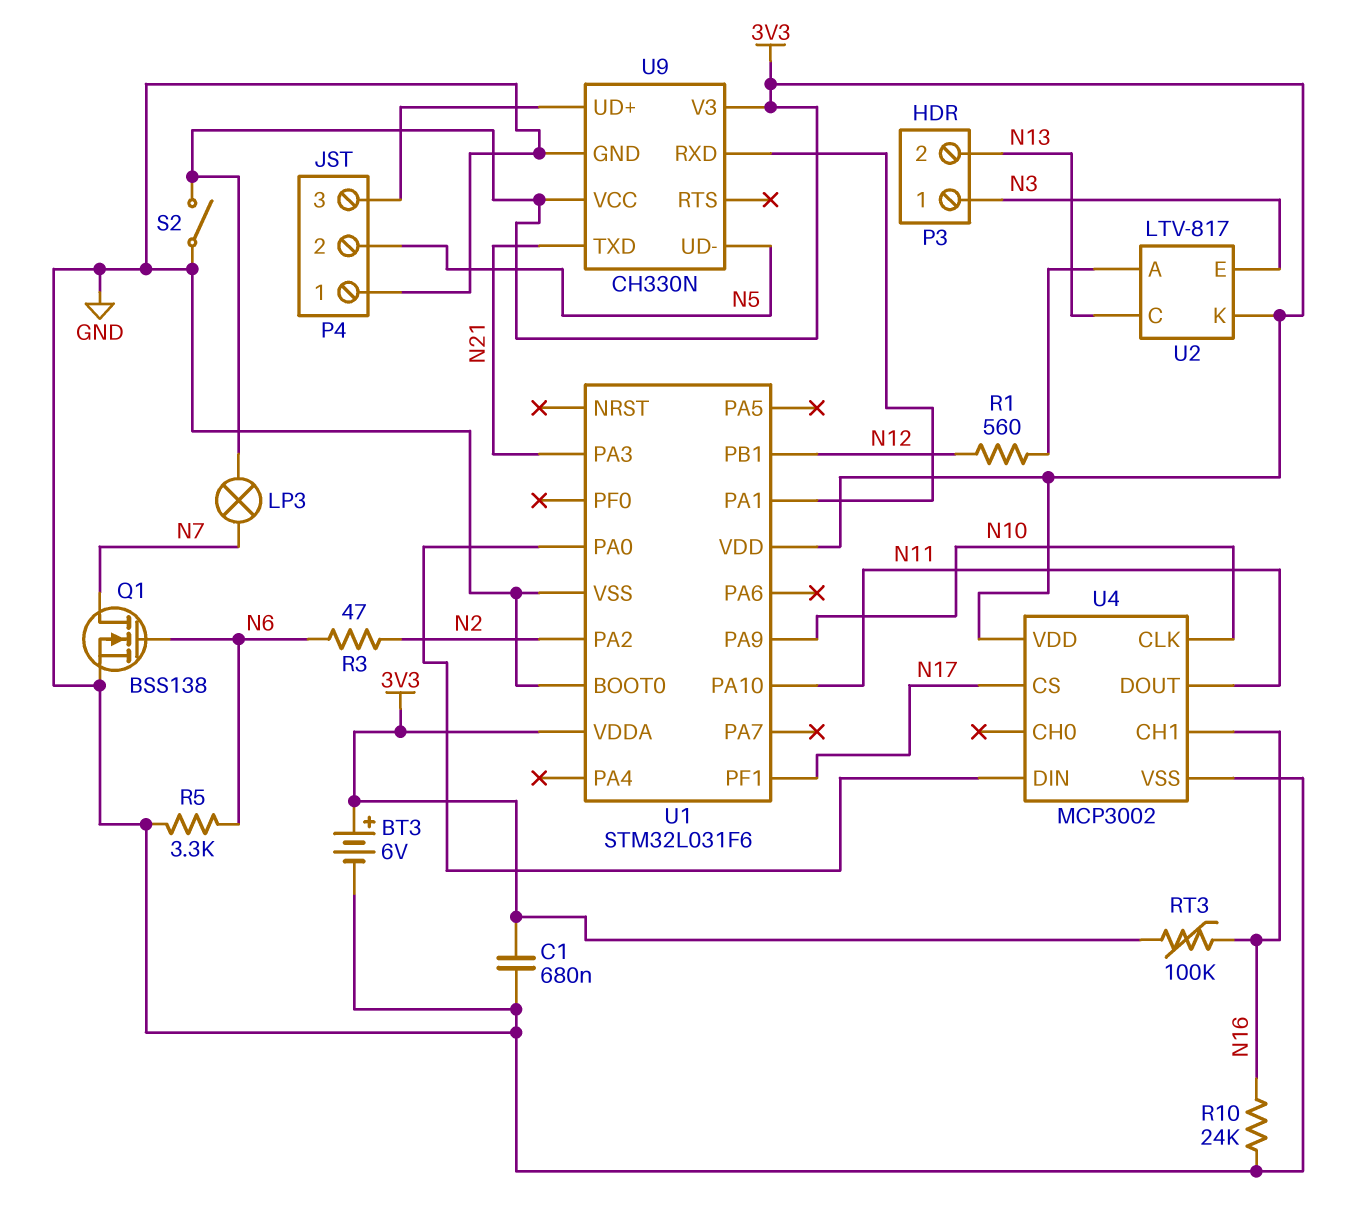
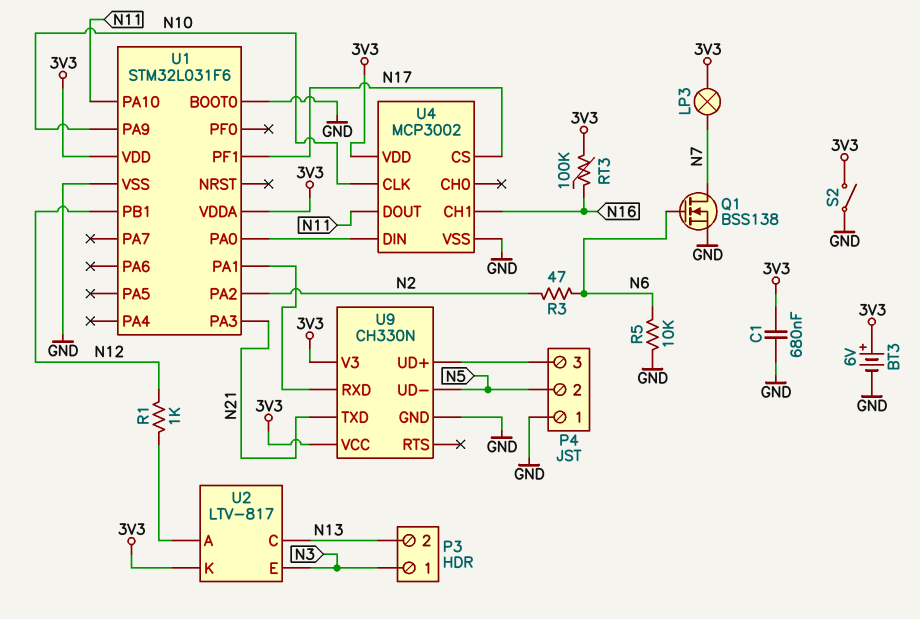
R1: 560 (N12, U2/A) -> 1k (N12, U2/A)
R5: 3.3k (GND, N6) -> 10k (GND, N6)
R10: 24k (GND, N16) -> none

